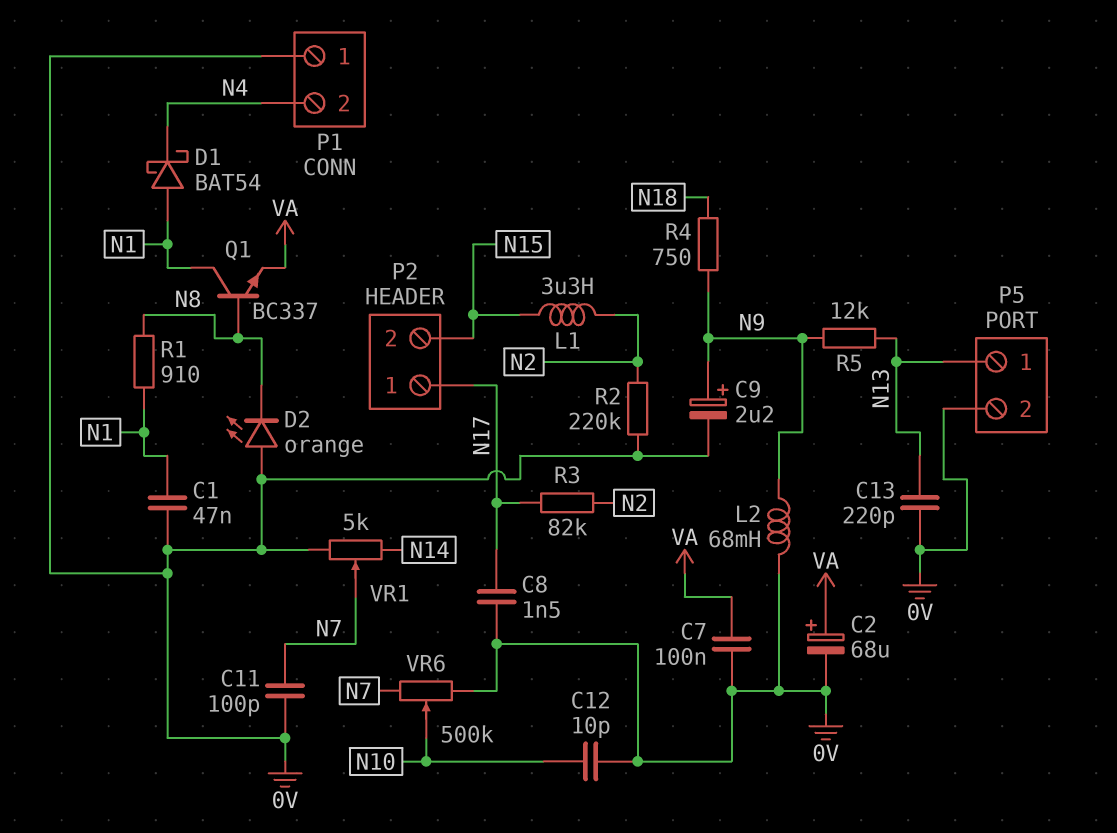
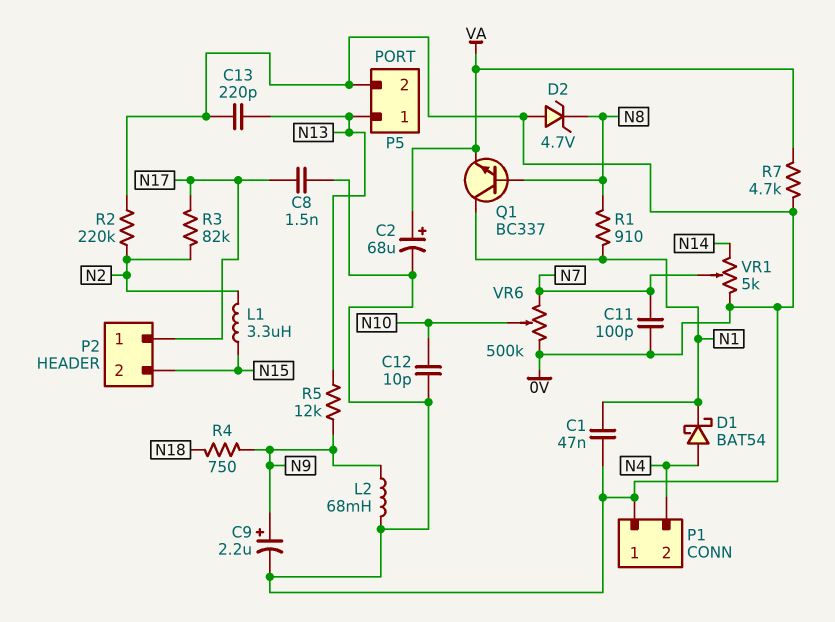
C7: 100nF (0V, VA) -> none
D1: schottky BAT54 (A N1, K N4) -> schottky BAT54 (A N4, K N1)
D2: LED orange (A 0V, K N8) -> zener 4.7V (A 0V, K N8)
R7: none -> 4.7k (0V, VA)

